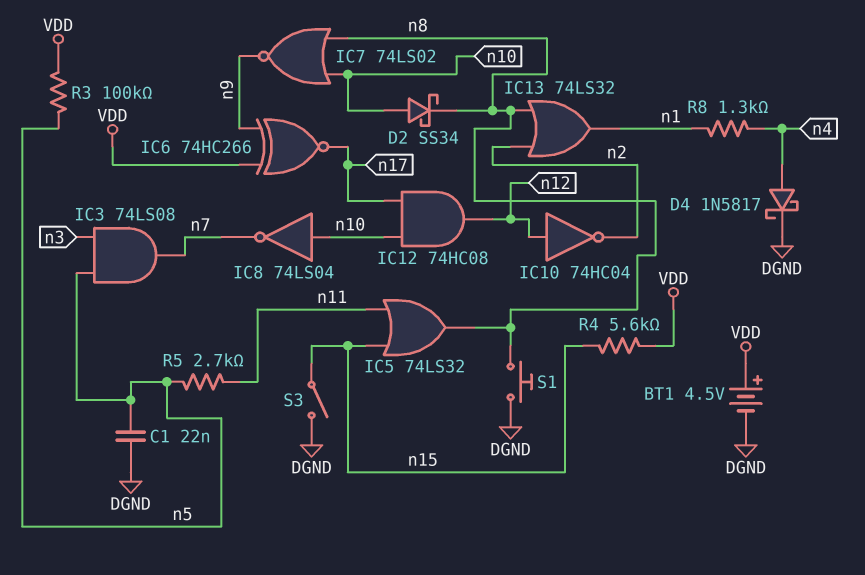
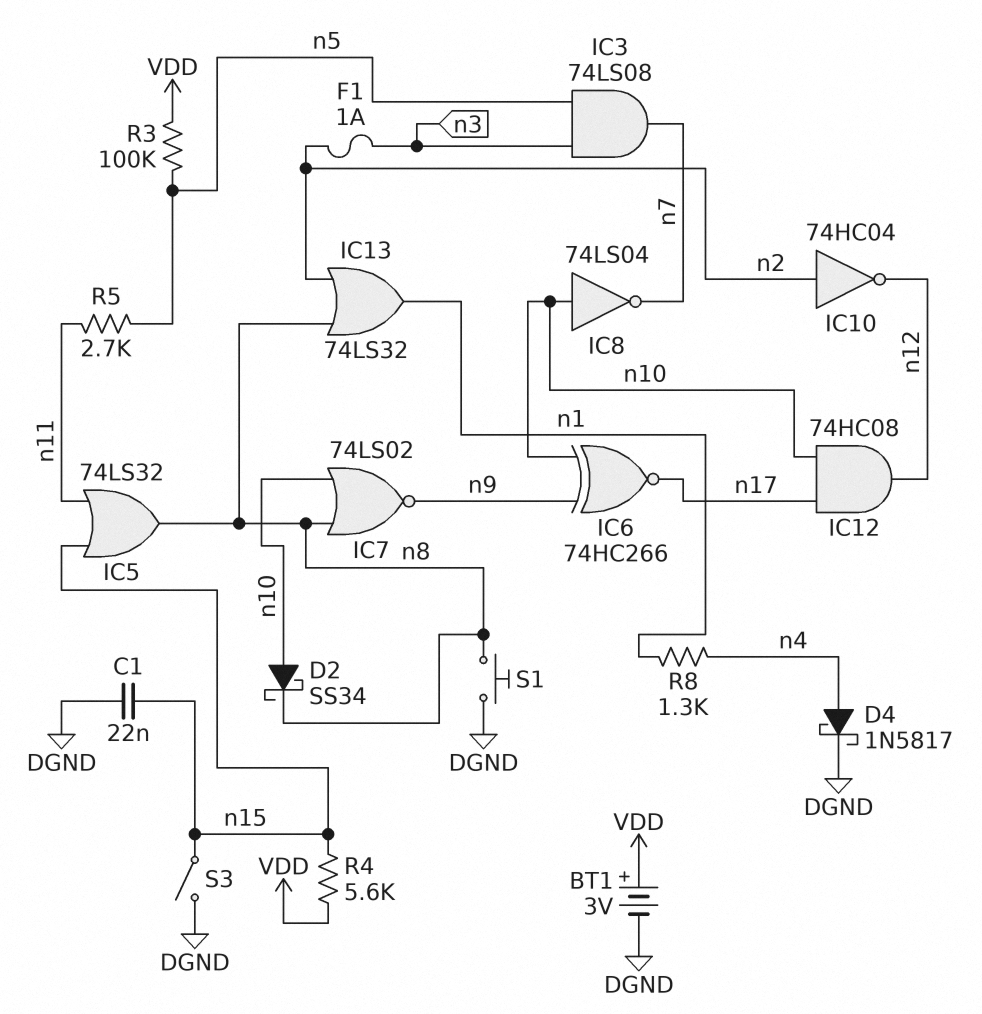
BT1: 4.5V (plus VDD, minus DGND) -> 3V (plus VDD, minus DGND)
C1: 22nF (DGND, n5) -> 22nF (DGND, n15)
F1: none -> 1A (n2, n3)
IC6: XNOR 74HC266 (in VDD, in n9, out n17) -> XNOR 74HC266 (in n9, in n10, out n17)
IC10: NOT 74HC04 (in n12, out n2) -> NOT 74HC04 (in n2, out n12)

